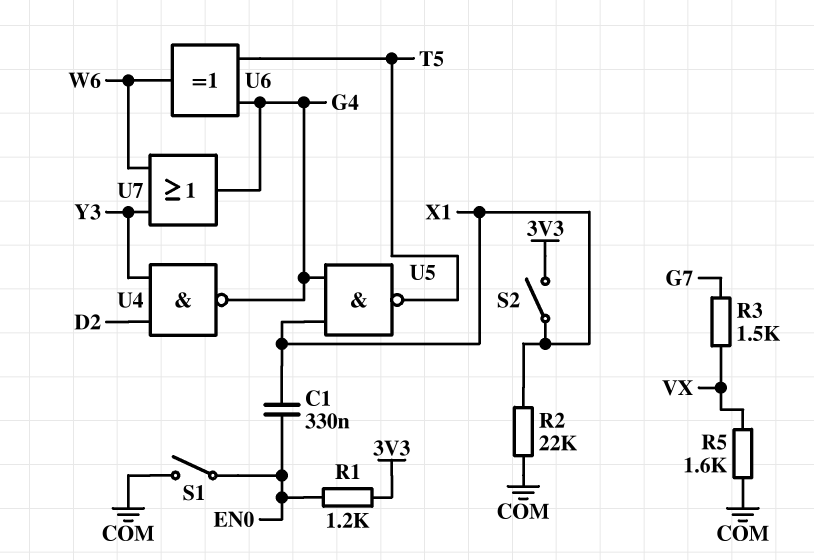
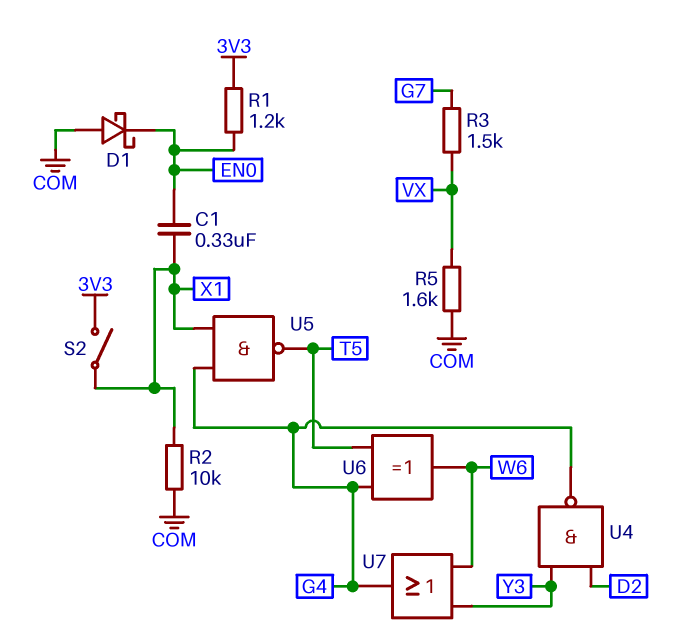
D1: none -> schottky (A COM, K EN0)
R2: 22k (COM, X1) -> 10k (COM, X1)
S1: switch (COM, EN0) -> none

